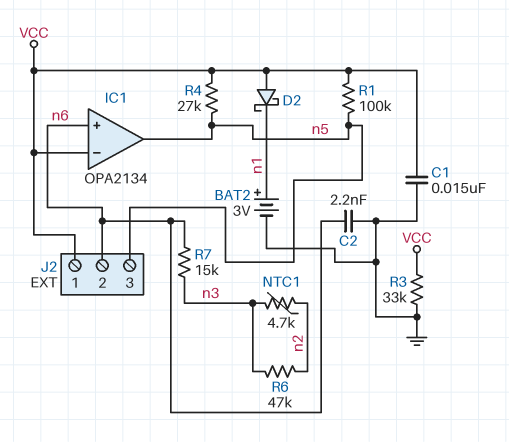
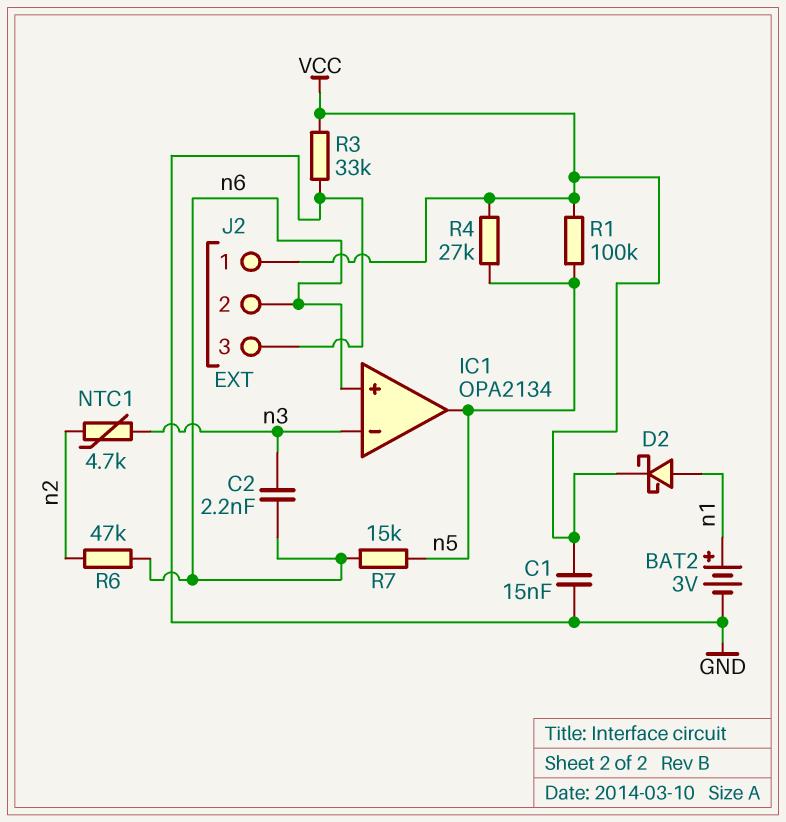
C2: 2.2nF (GND, n6) -> 2.2nF (n3, n6)
D2: schottky (A VCC, K n1) -> schottky (A n1, K VCC)
IC1 pin in-: VCC -> n3
J2 pin 3: n5 -> GND
R6: 47k (n2, n3) -> 47k (n2, n6)
R7: 15k (n3, n6) -> 15k (n5, n6)

